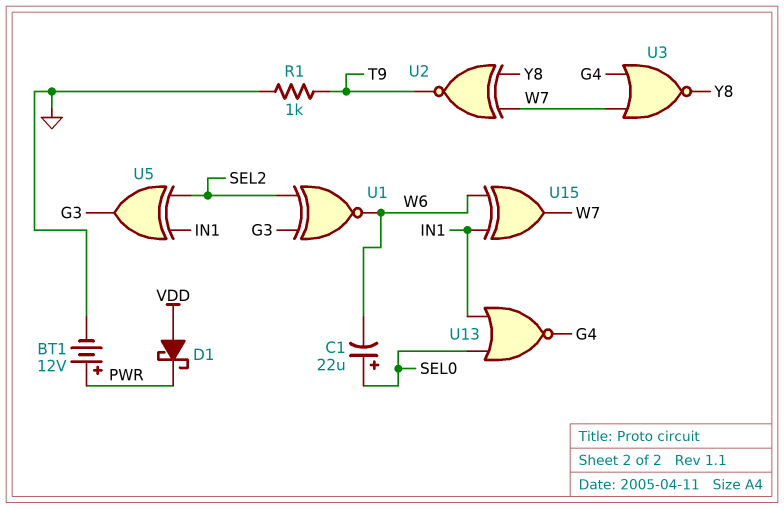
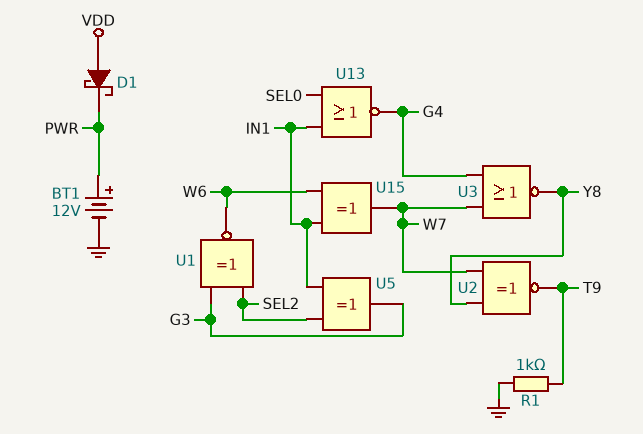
C1: 22uF (plus SEL0, minus W6) -> none

